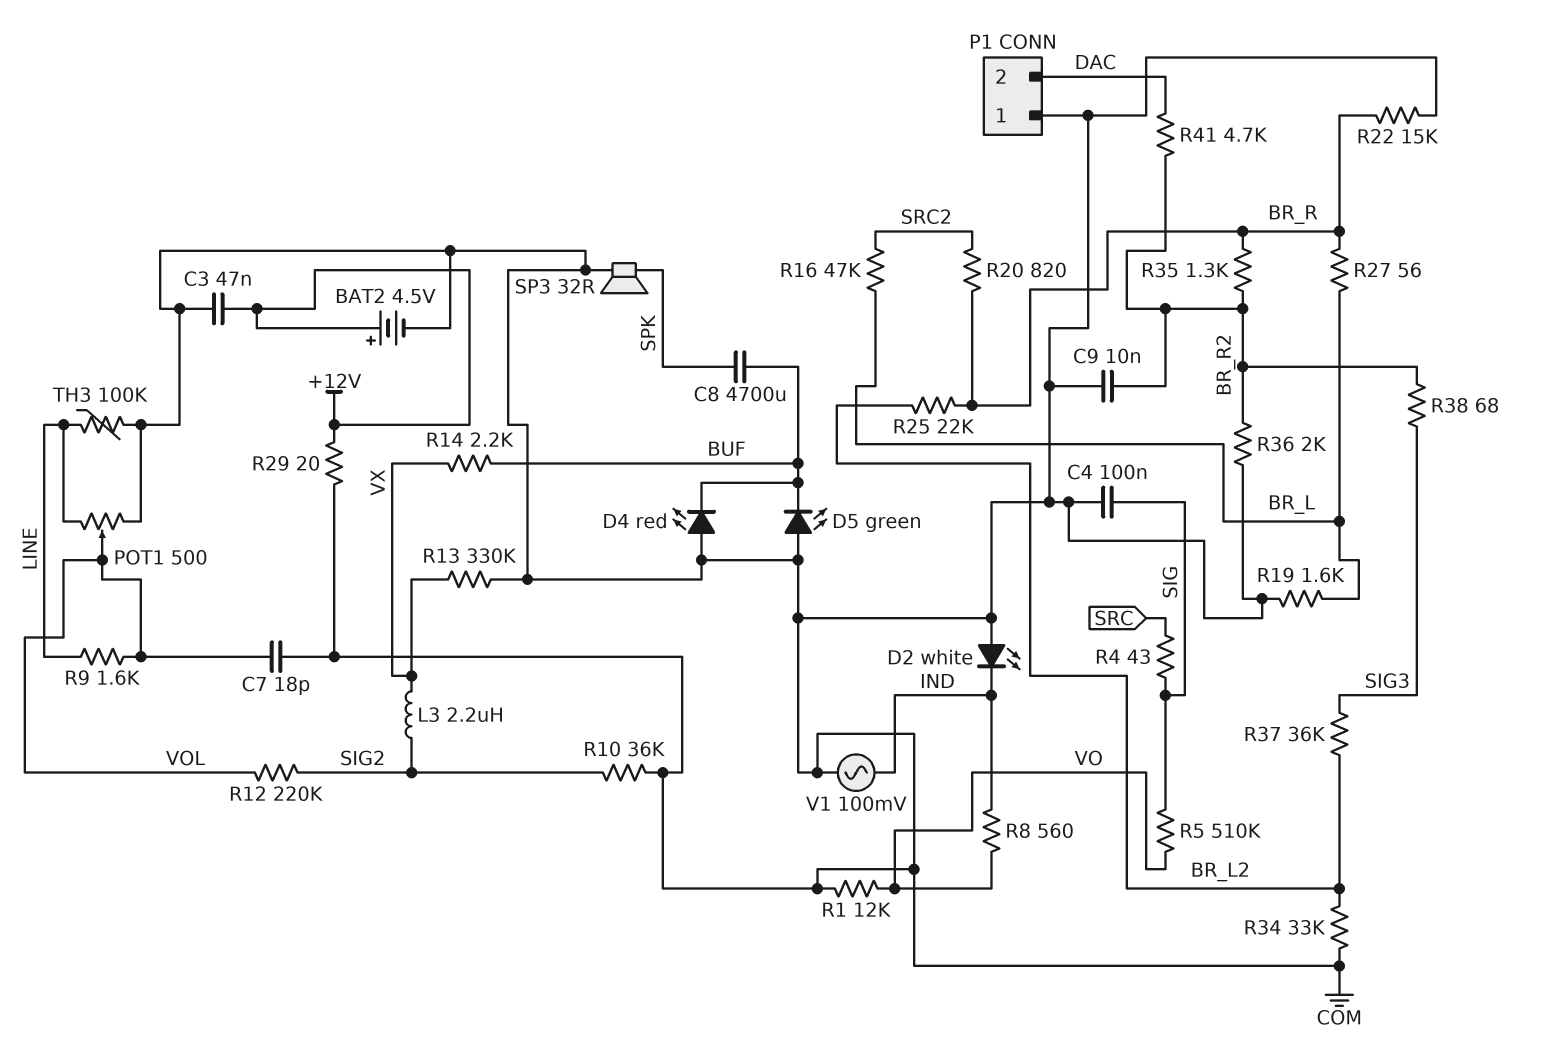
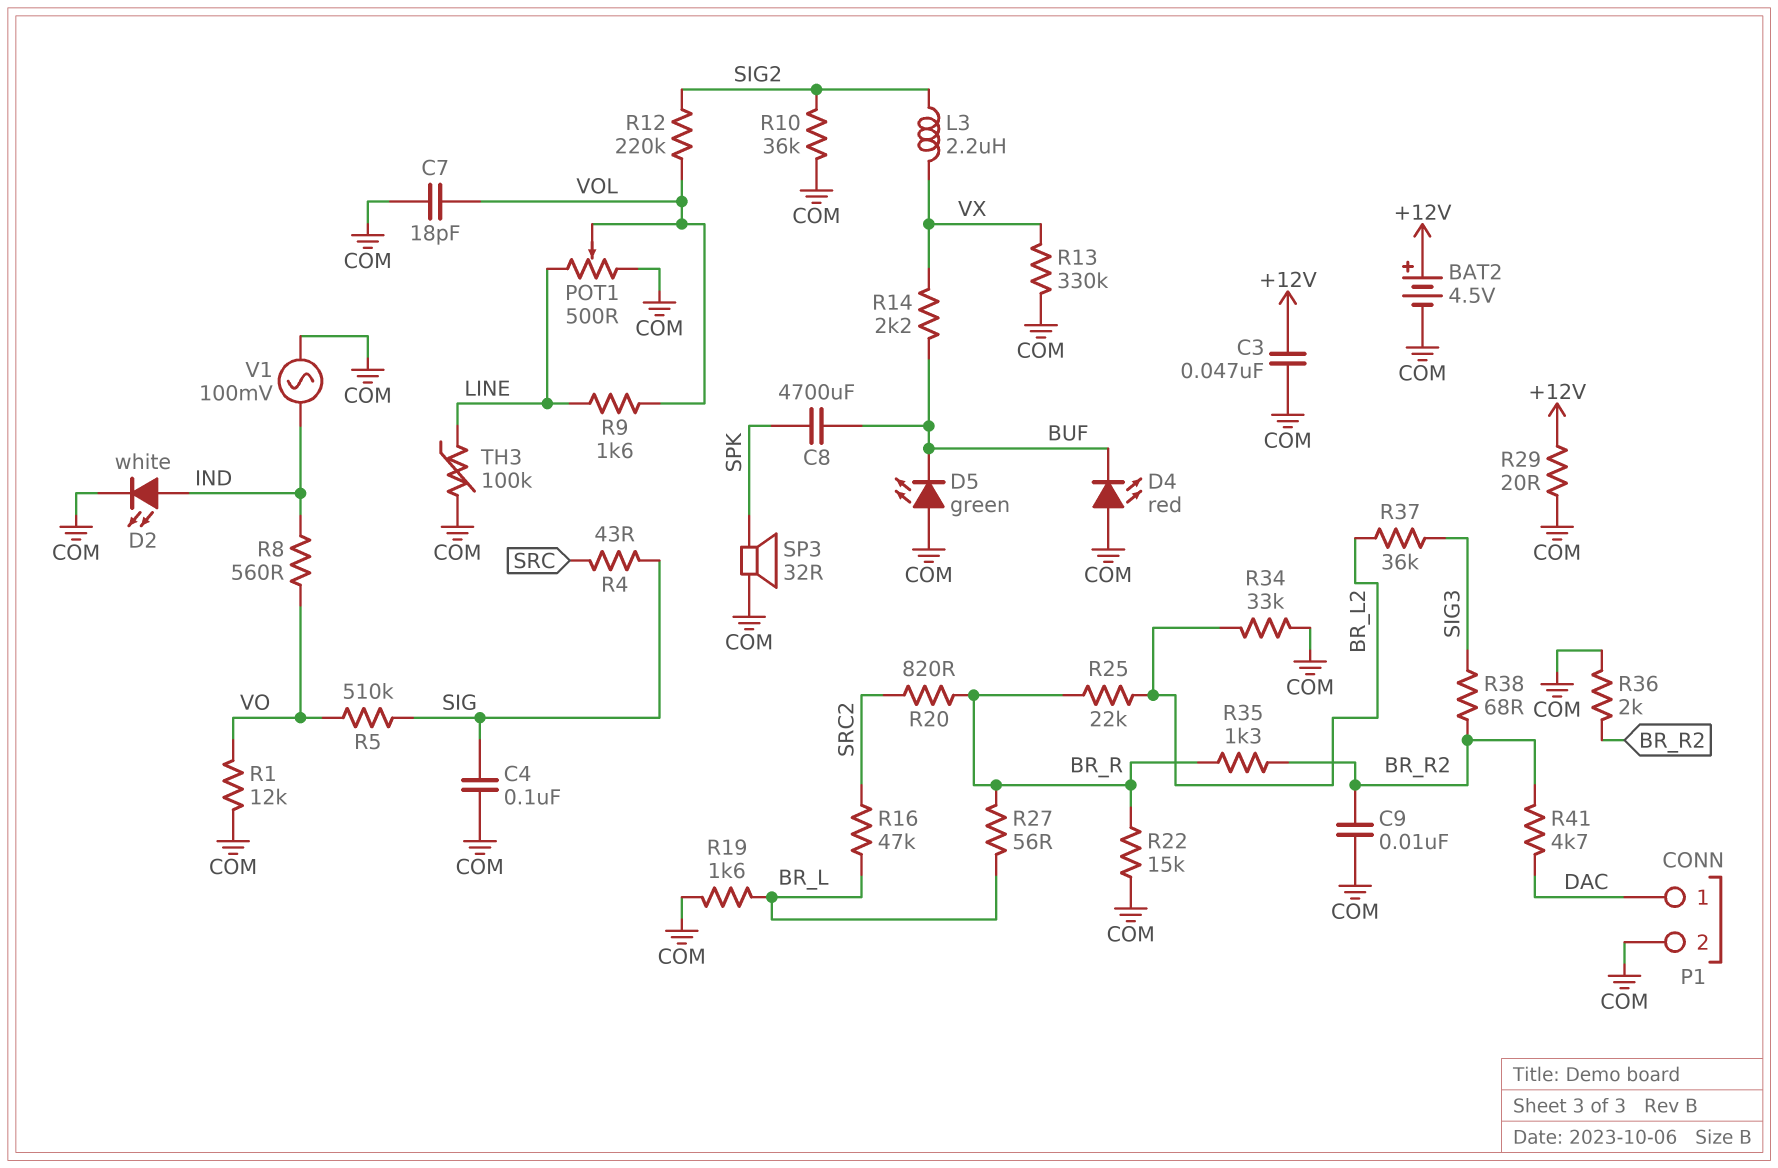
D2: LED white (A COM, K IND) -> LED white (A IND, K COM)
P1 pin 1: COM -> DAC
P1 pin 2: DAC -> COM

